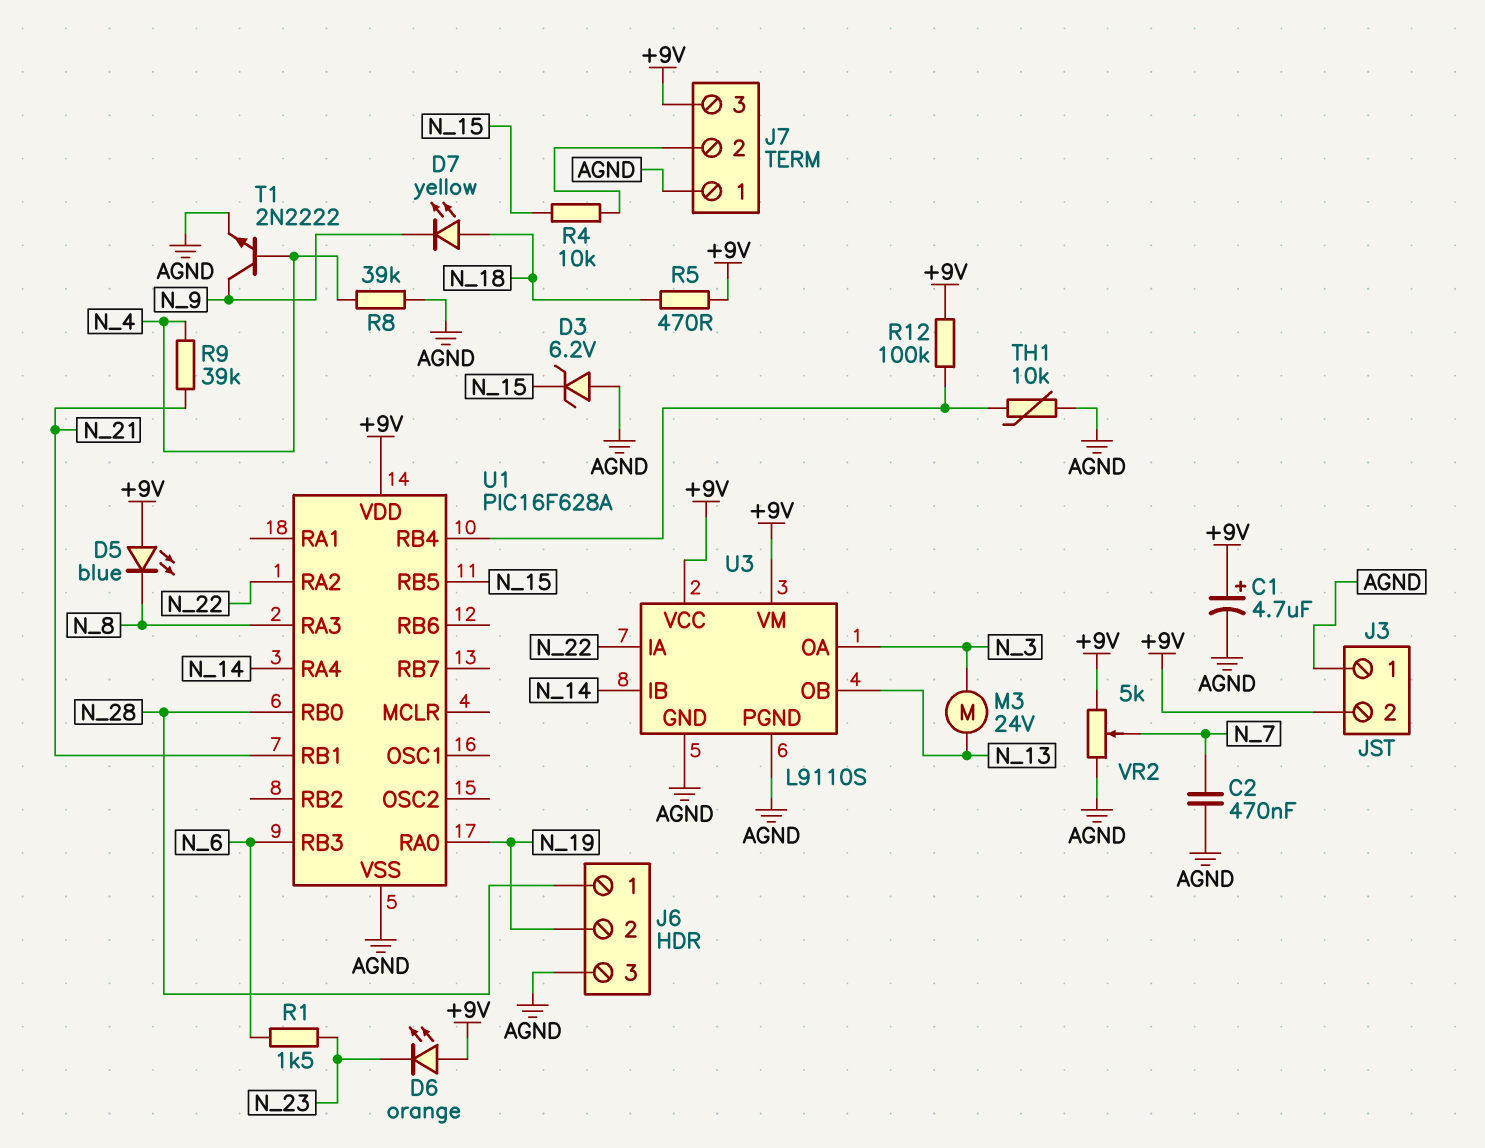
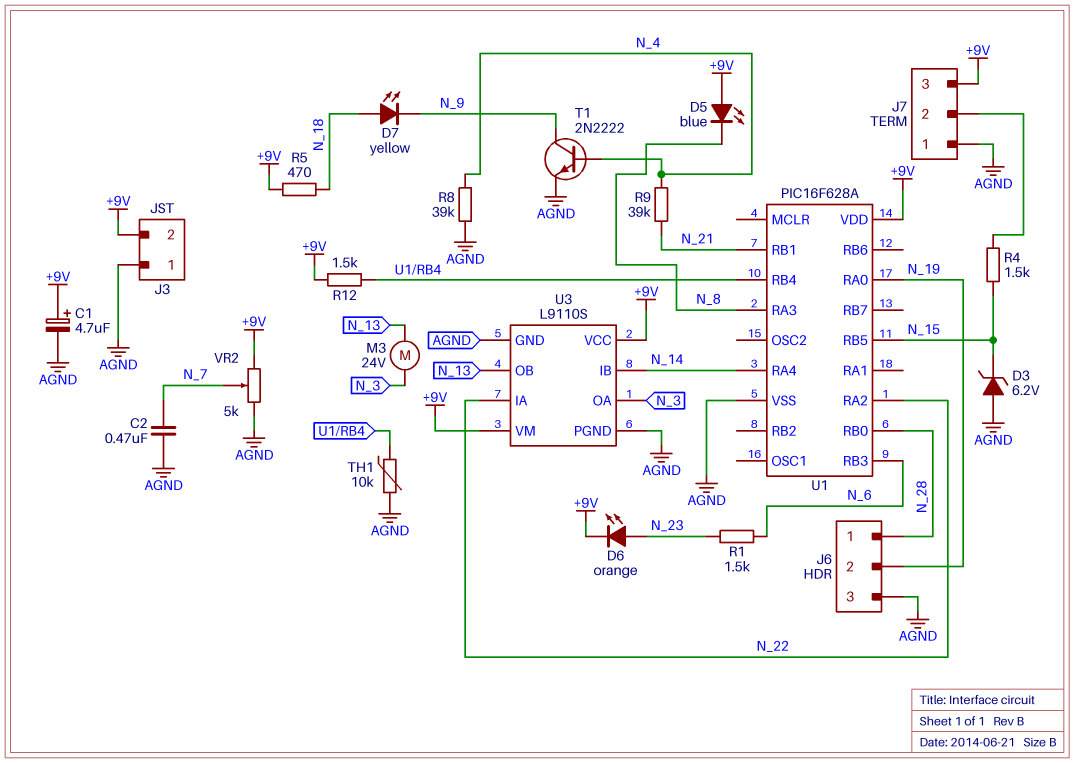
D6: LED orange (A +9V, K N_23) -> LED orange (A N_23, K +9V)
R4: 10k (J7/2, N_15) -> 1.5k (J7/2, N_15)
R12: 100k (+9V, U1/RB4) -> 1.5k (+9V, U1/RB4)

